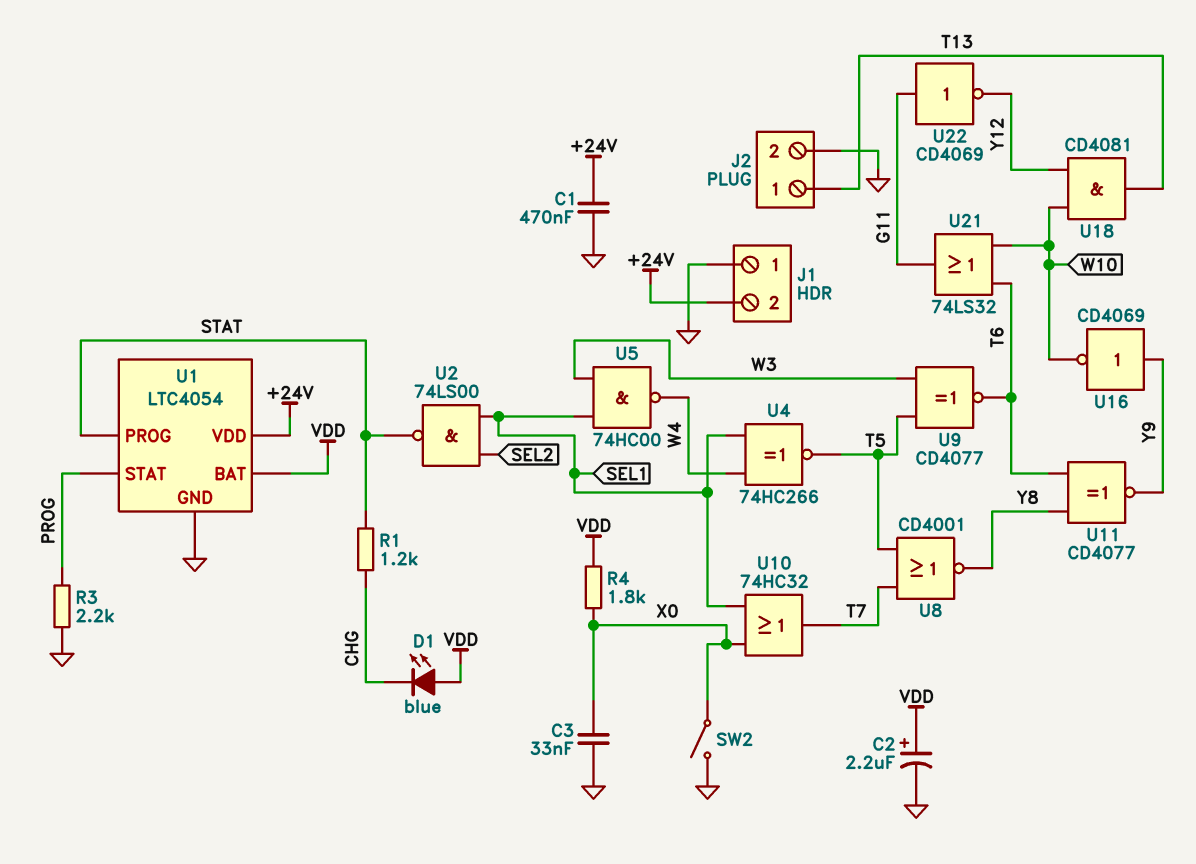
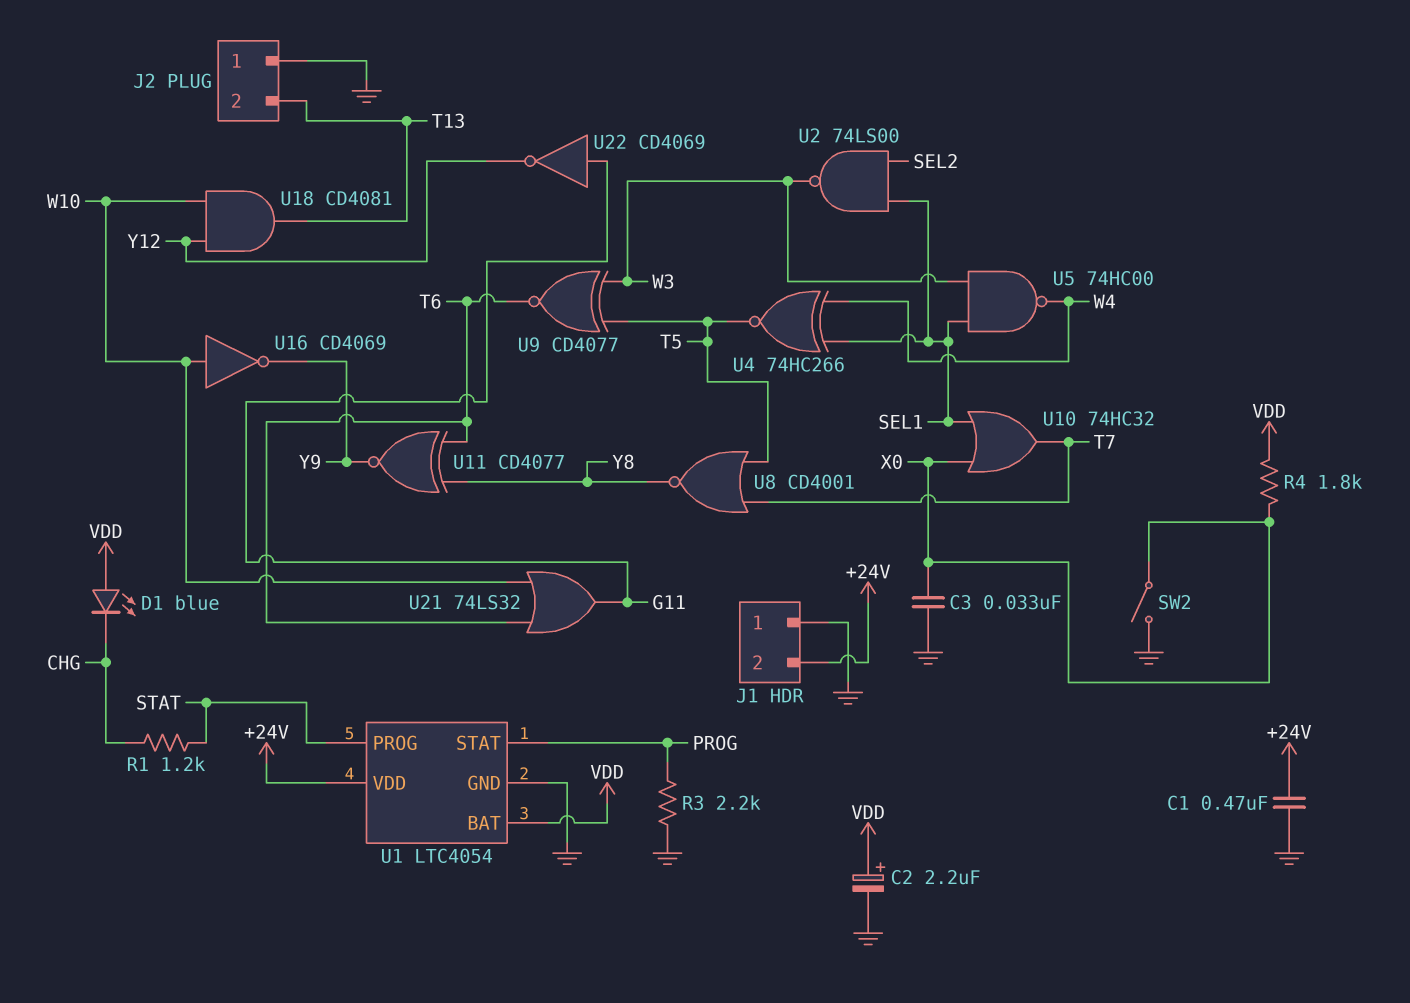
J2 pin 1: T13 -> GND
J2 pin 2: GND -> T13
U2: NAND 74LS00 (in SEL1, in SEL2, out STAT) -> NAND 74LS00 (in SEL1, in SEL2, out W3)
U16: NOT CD4069 (in Y9, out W10) -> NOT CD4069 (in W10, out Y9)

